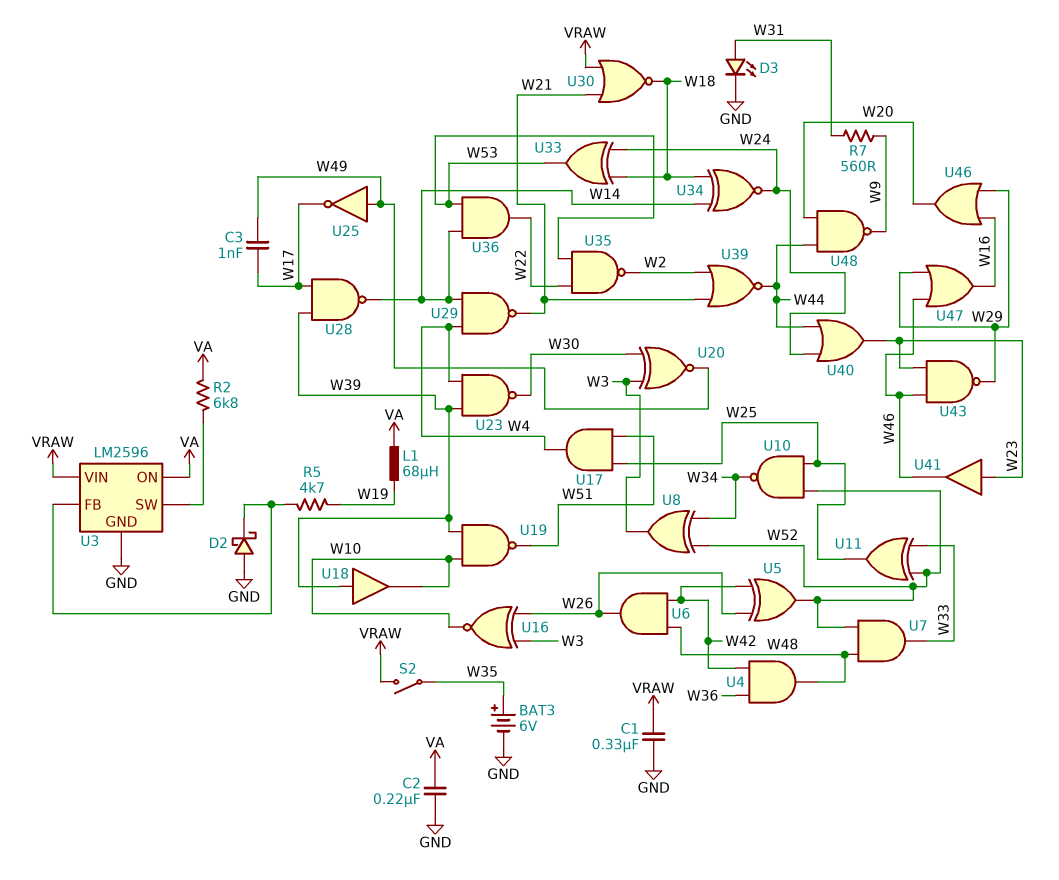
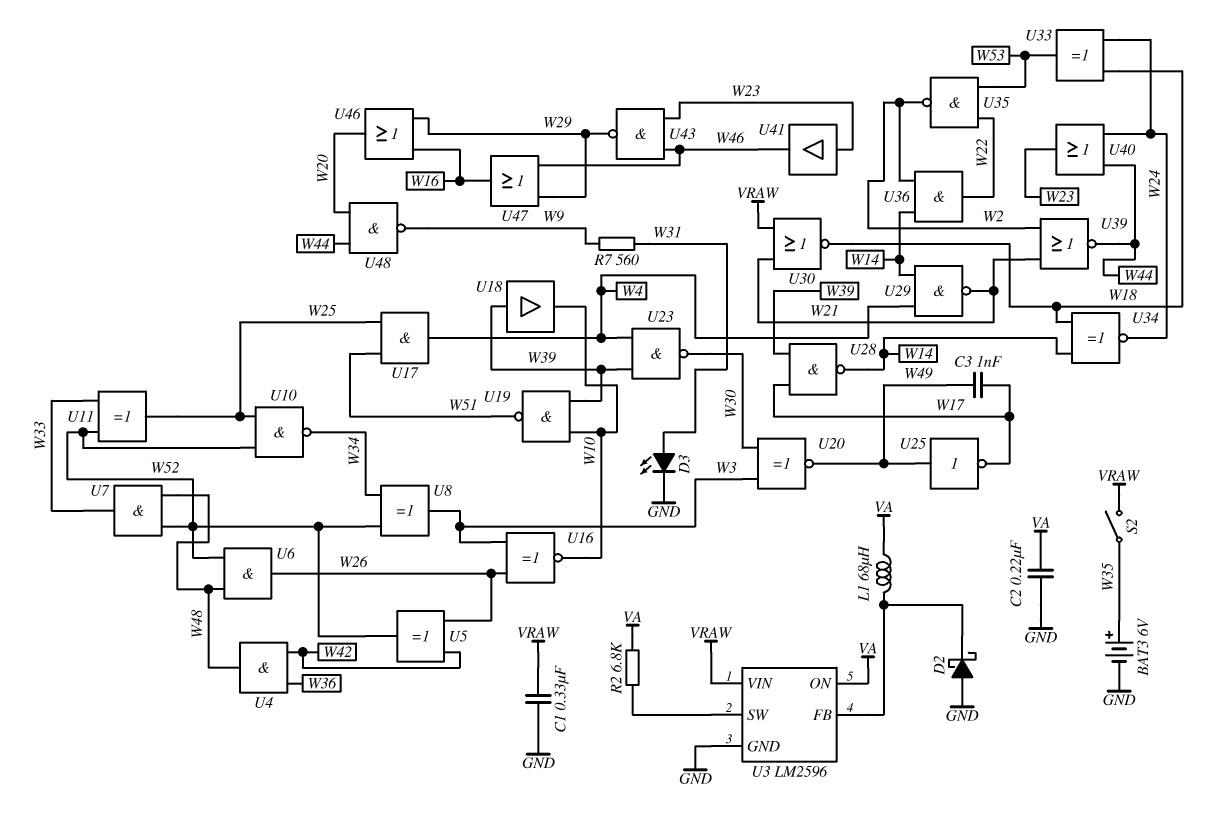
L1: 68uH (VA, W19) -> 68uH (U3/FB, VA)
R5: 4.7k (U3/FB, W19) -> none
U6: AND (in W42, in W48, out W26) -> AND (in W48, in W52, out W26)
U36: AND (in W14, in W53, out W22) -> AND (in W2, in W14, out W22)

